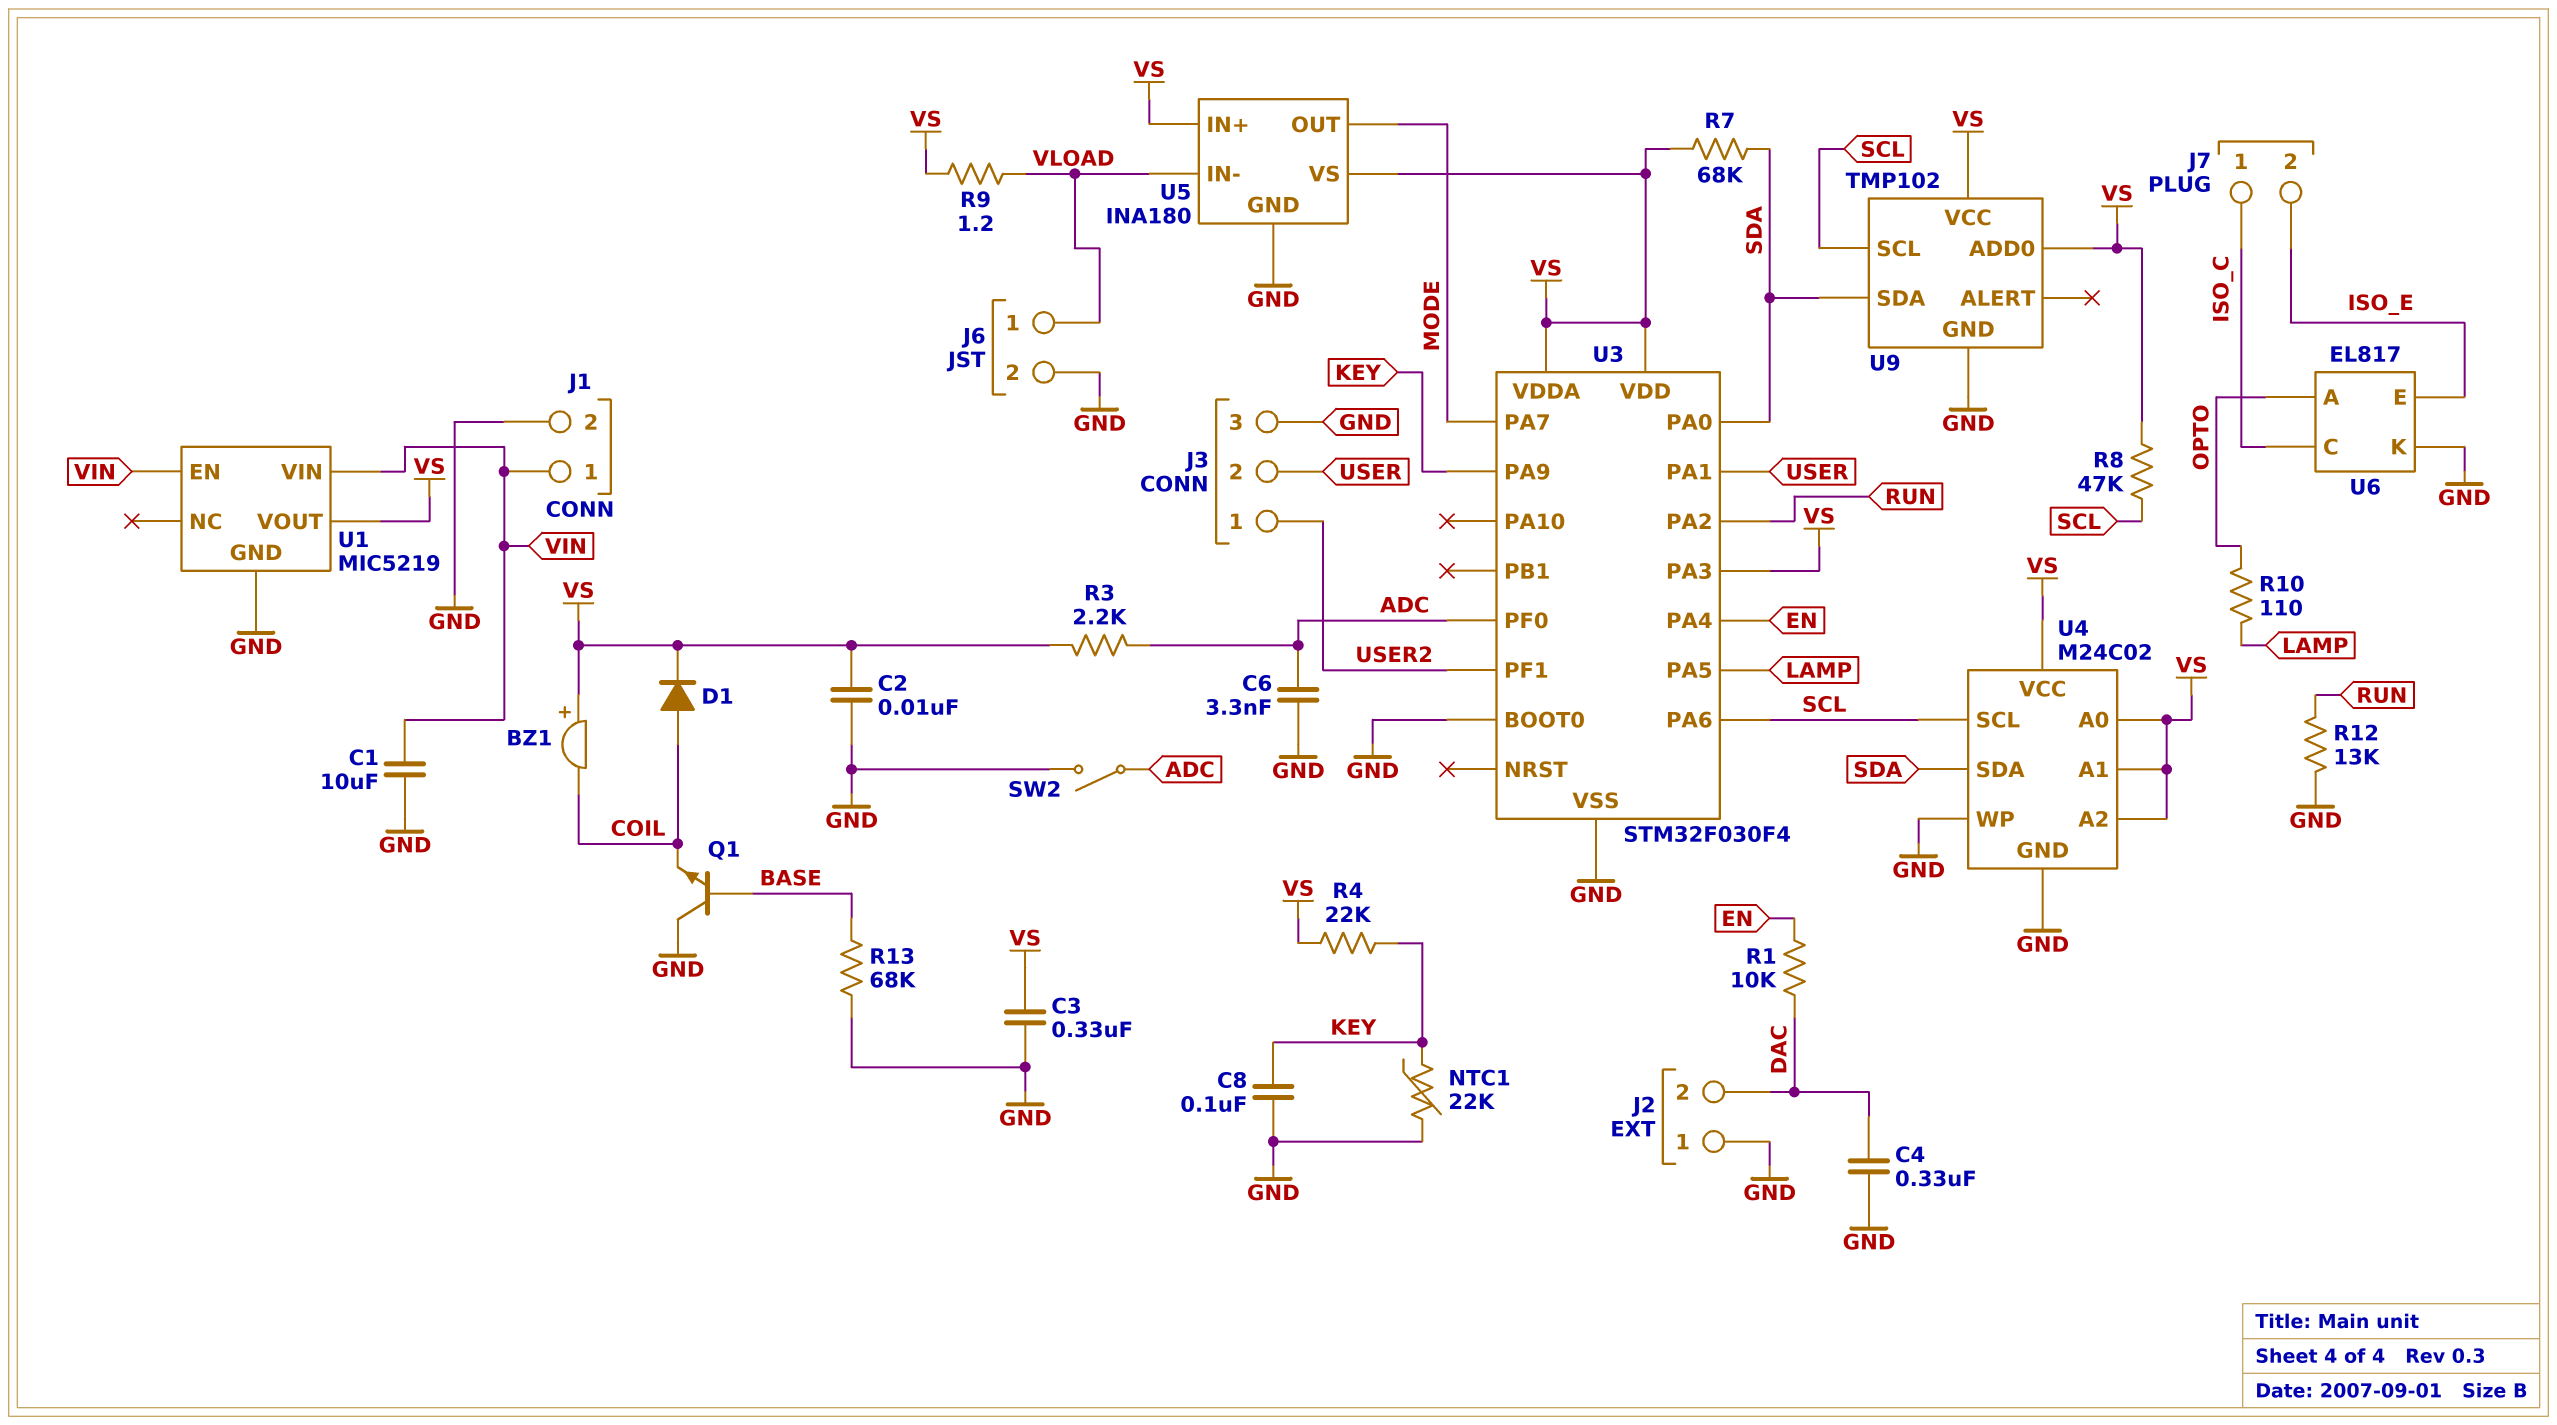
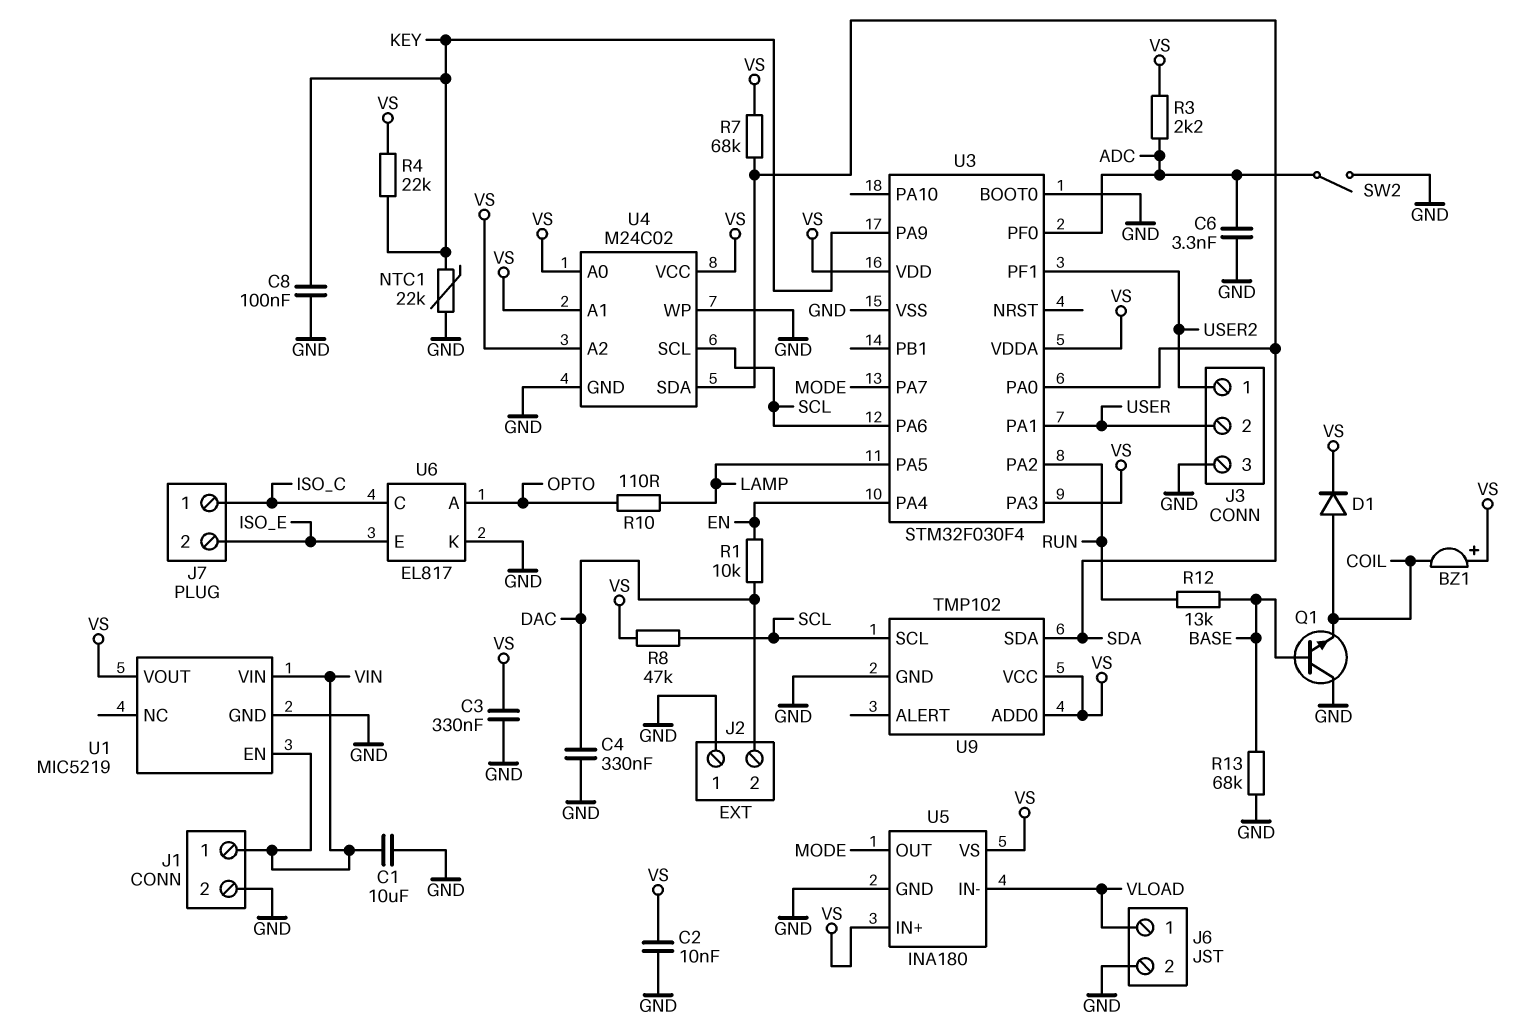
R9: 1.2 (VLOAD, VS) -> none
R12: 13k (GND, RUN) -> 13k (BASE, RUN)

